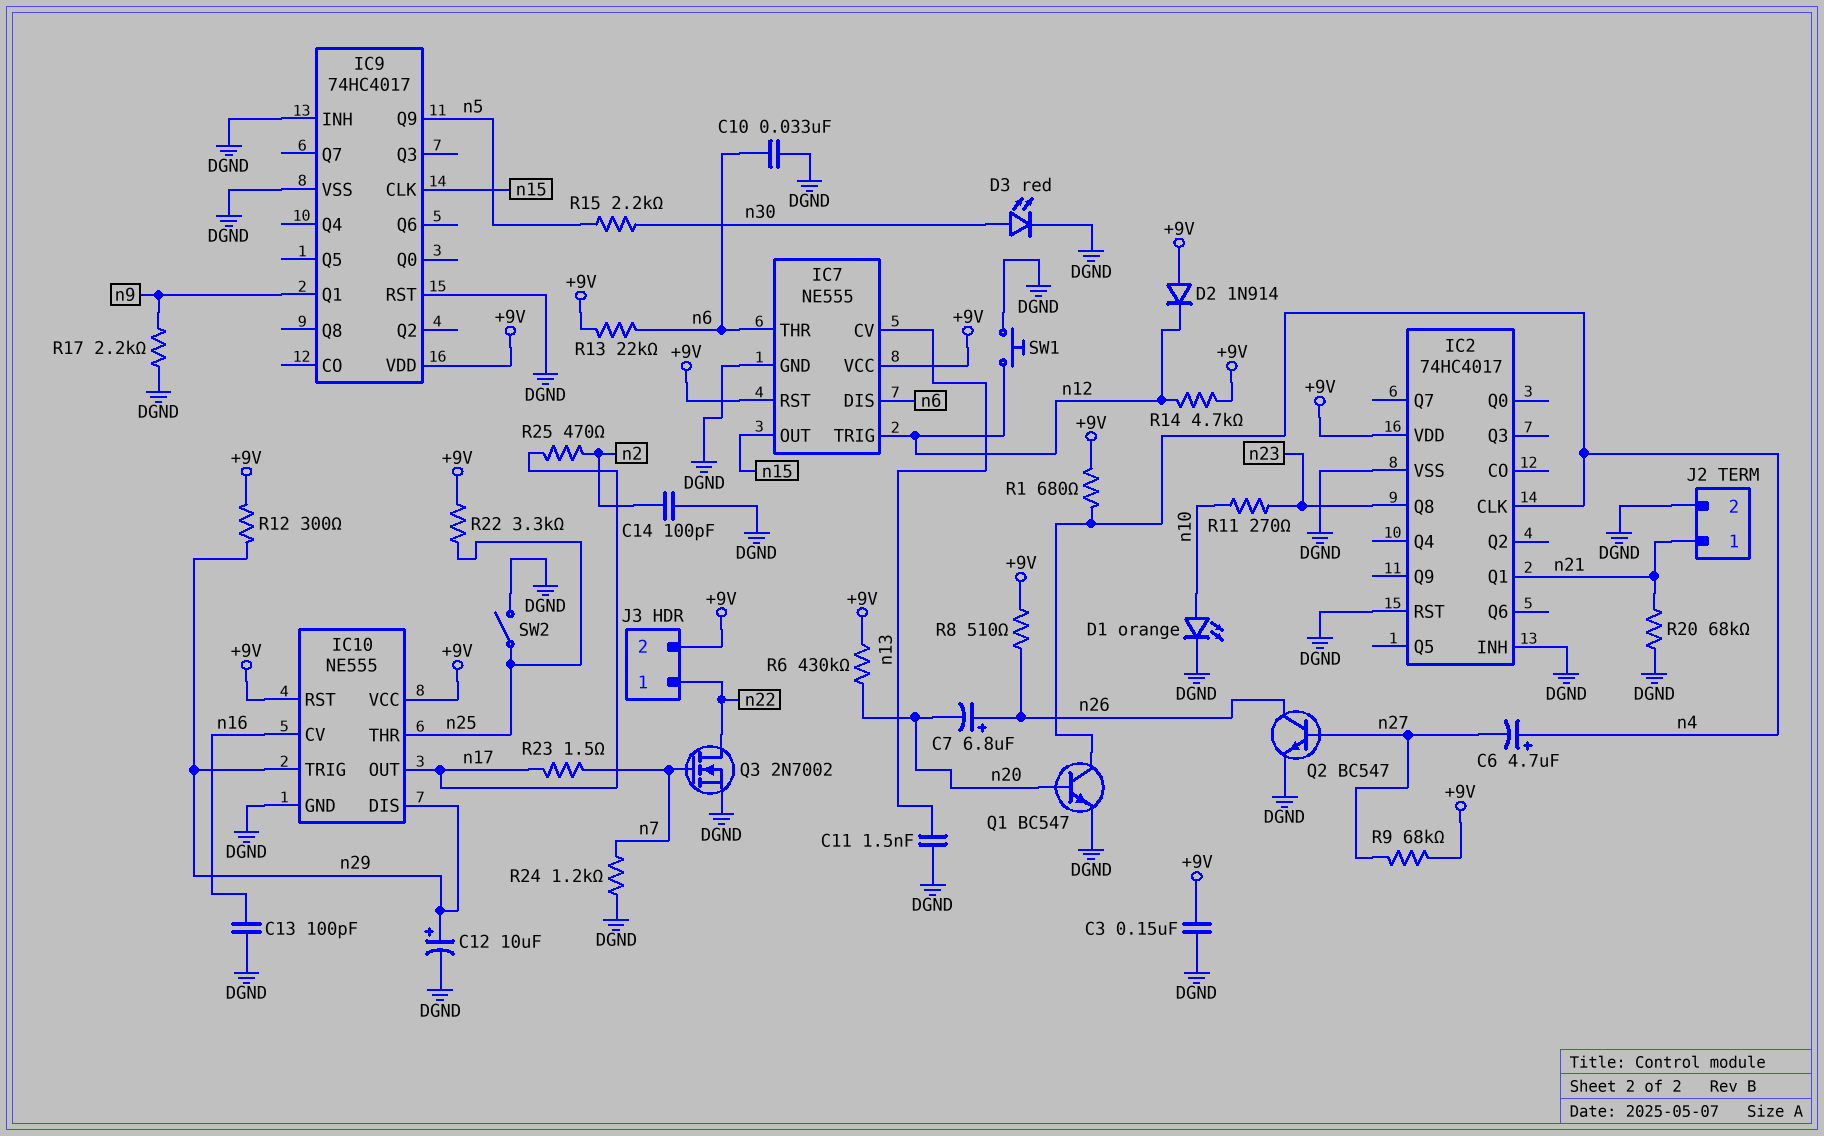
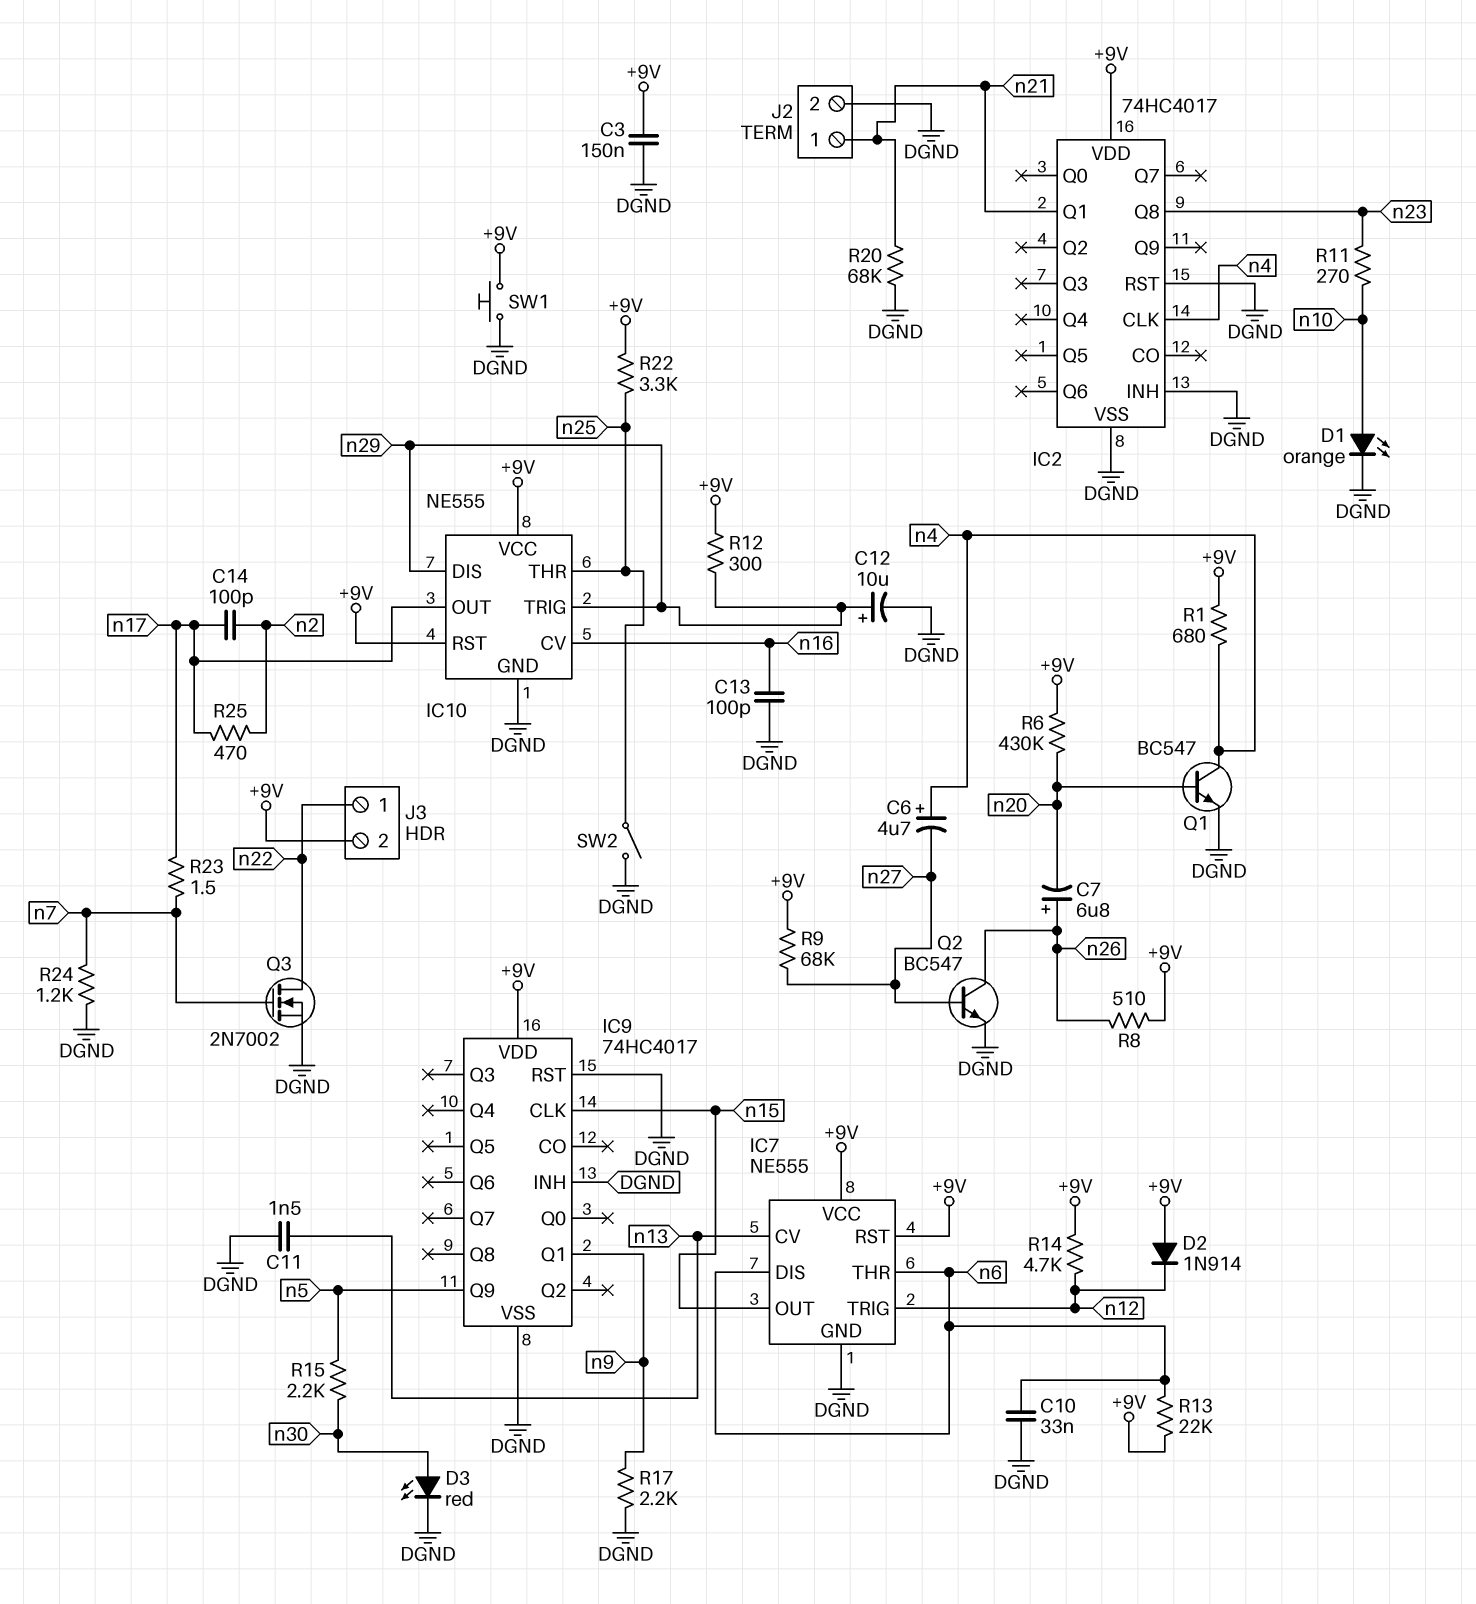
C14: 100pF (DGND, n2) -> 100pF (n2, n17)
SW1: button (DGND, n12) -> button (+9V, DGND)

